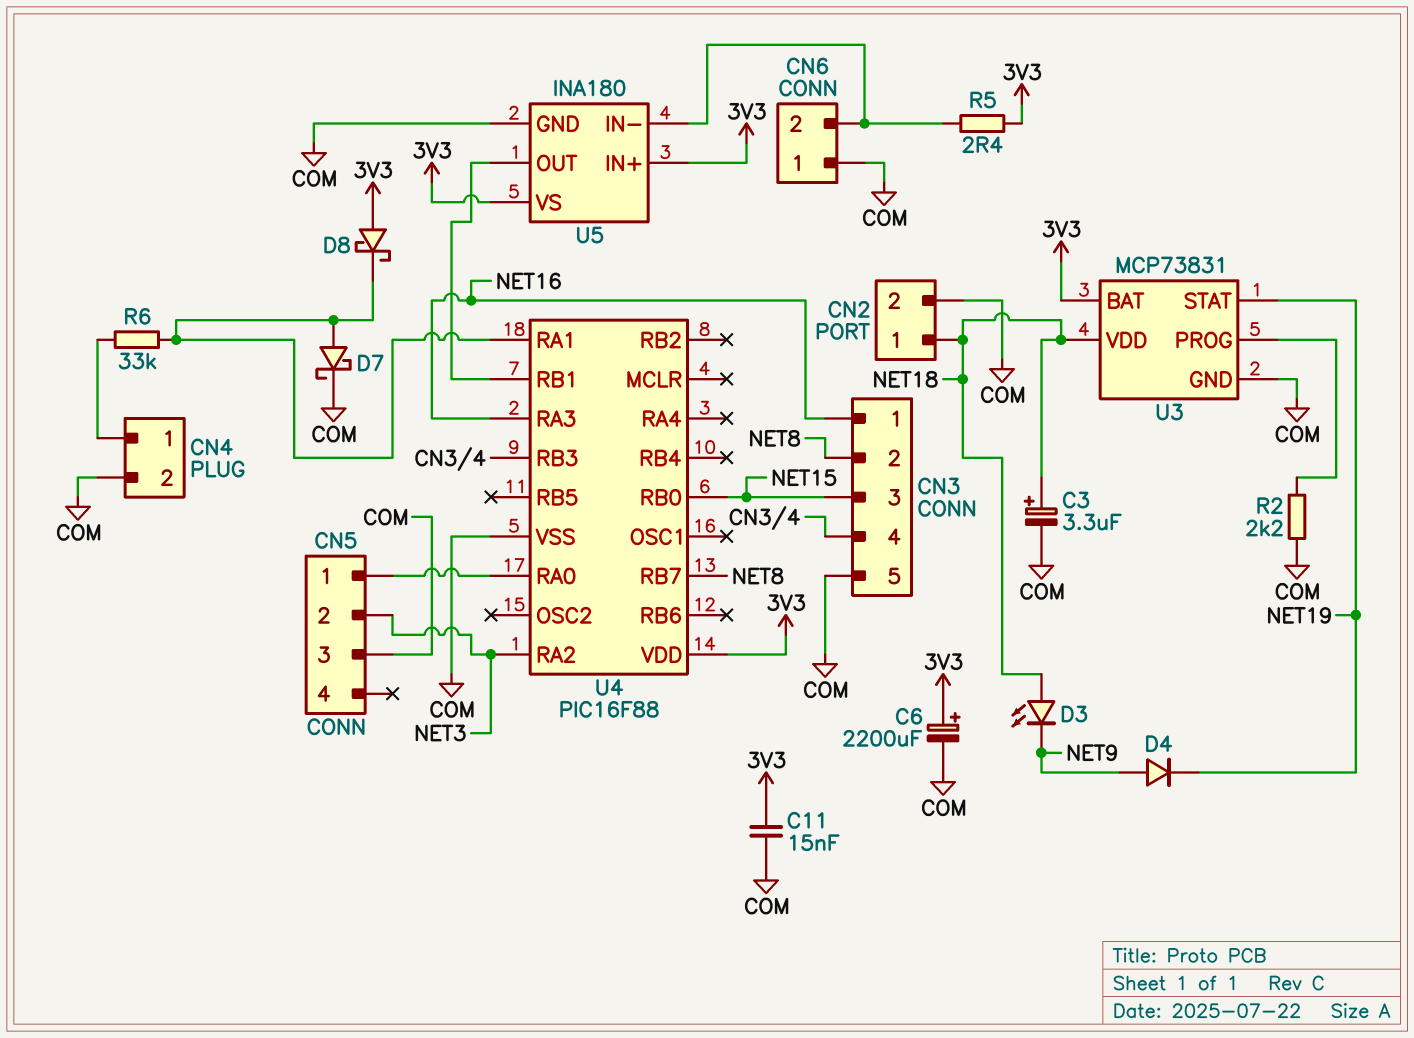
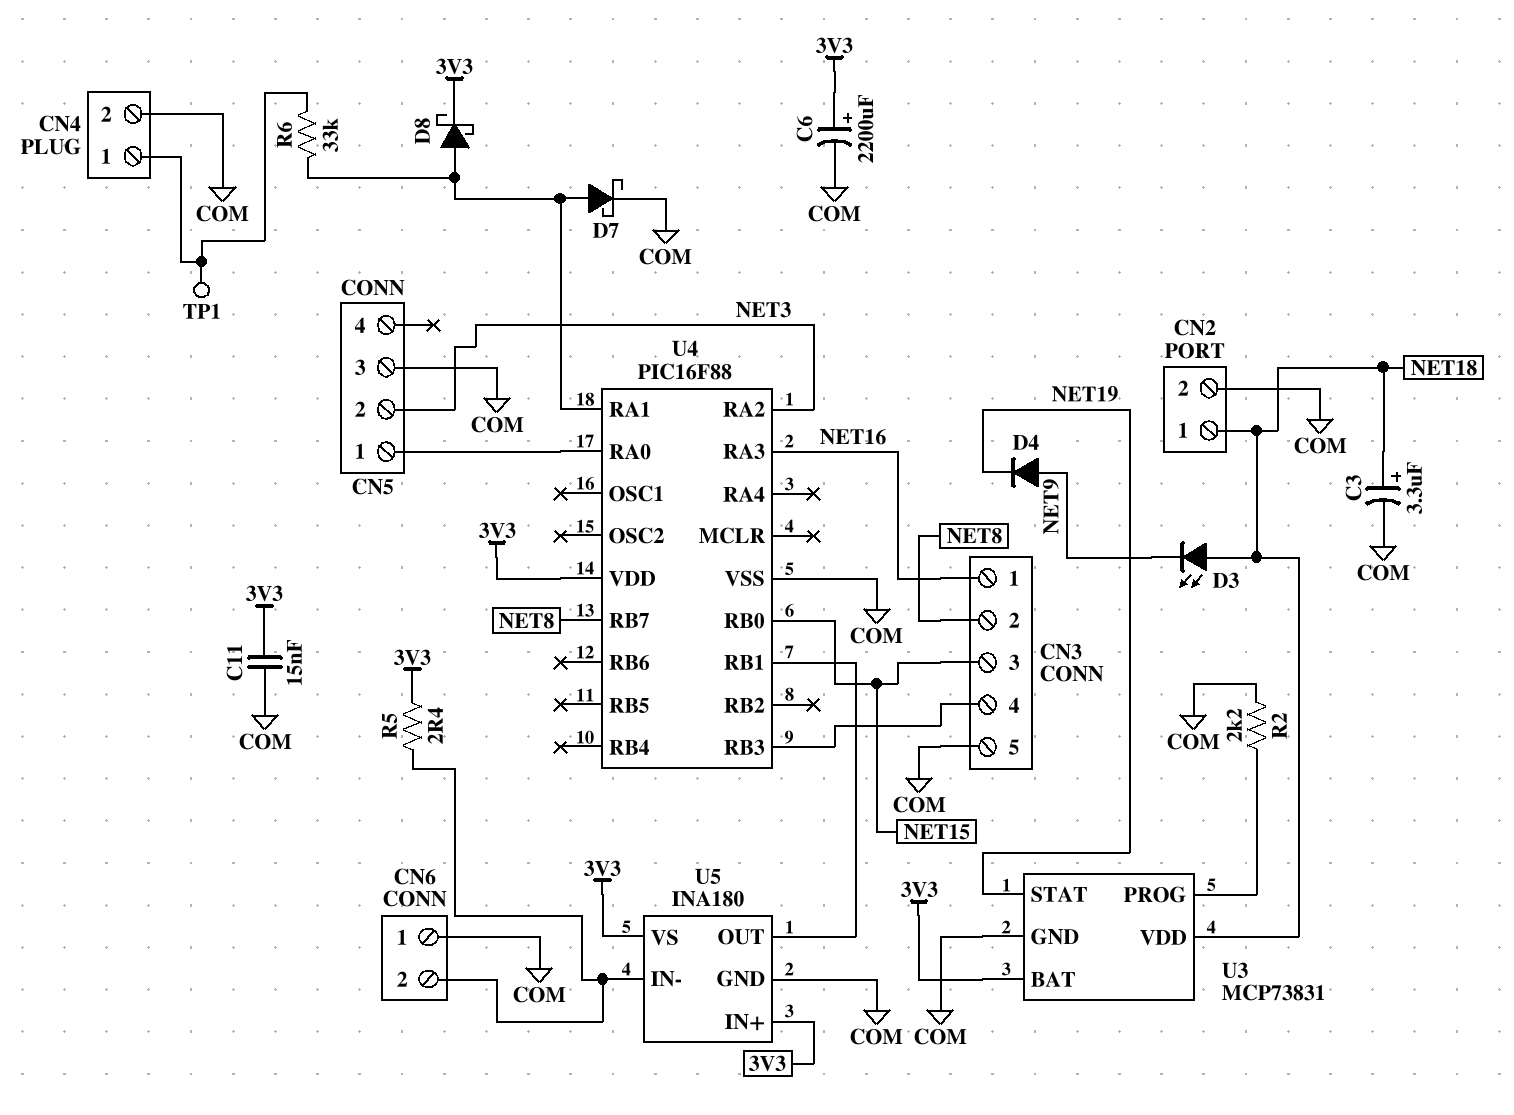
D8: schottky (A 3V3, K U4/RA1) -> schottky (A U4/RA1, K 3V3)
TP1: none -> test point (CN4/1)

